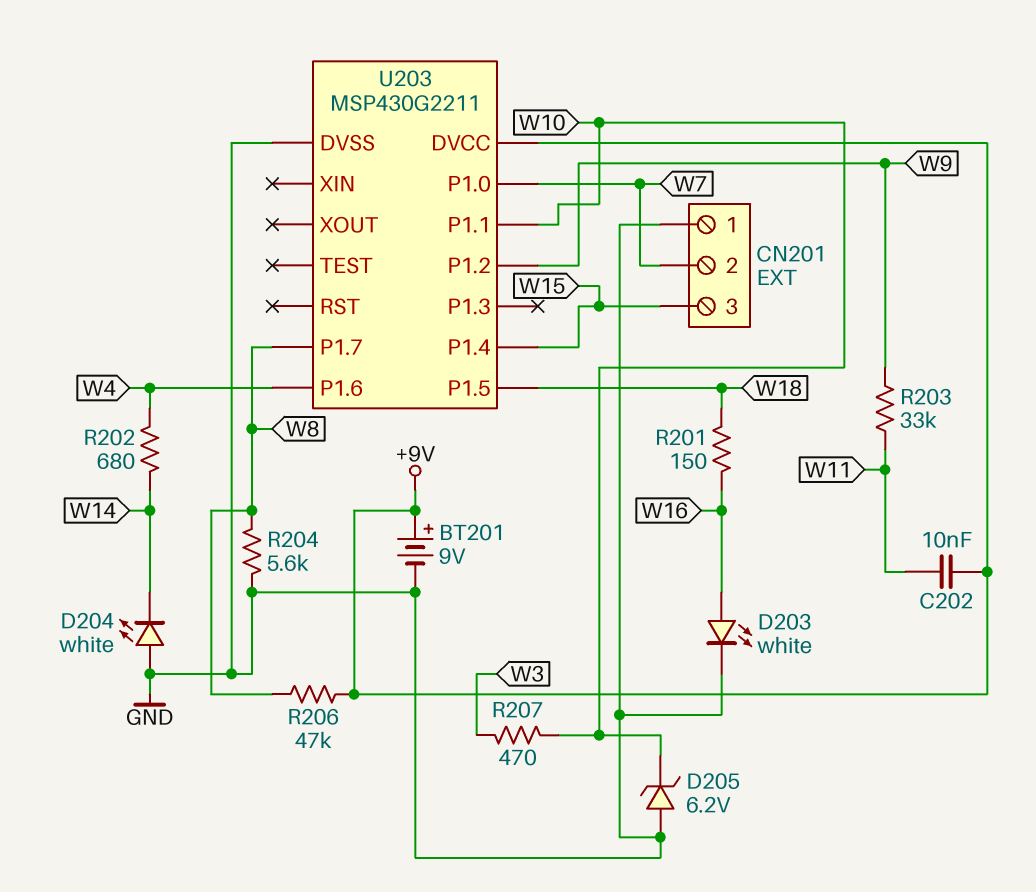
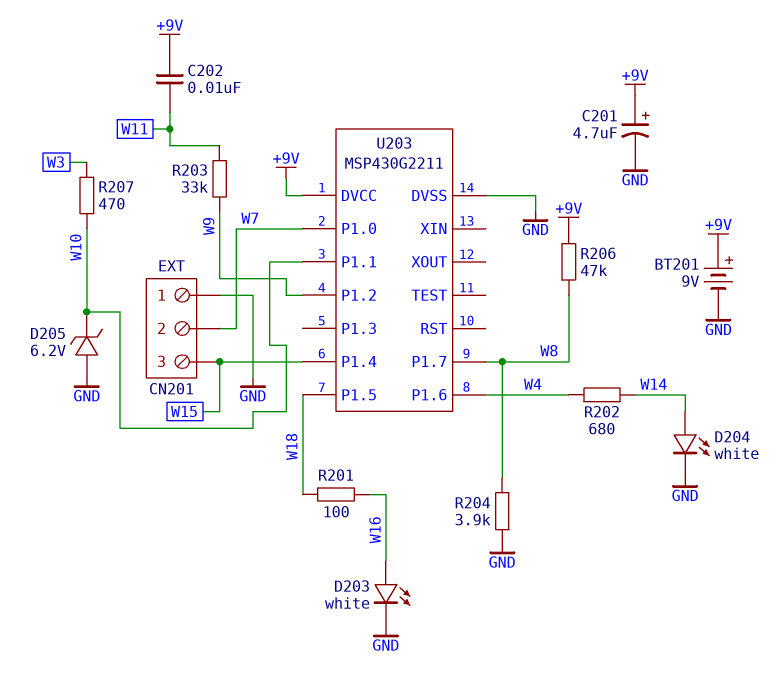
C201: none -> 4.7uF (plus +9V, minus GND)
D204: LED white (A GND, K W14) -> LED white (A W14, K GND)
R201: 150 (W16, W18) -> 100 (W16, W18)
R204: 5.6k (GND, W8) -> 3.9k (GND, W8)

